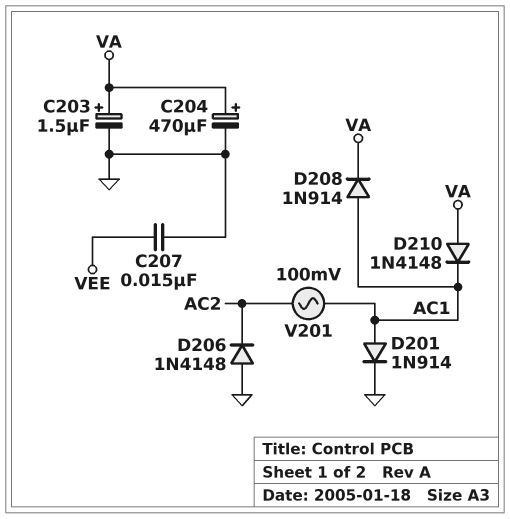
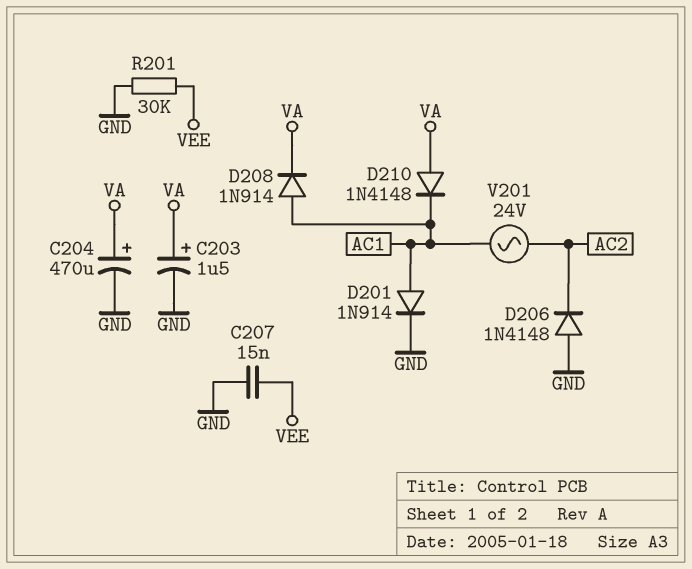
R201: none -> 30k (GND, VEE)
V201: AC 100mV (AC1, AC2) -> AC 24V (AC1, AC2)

